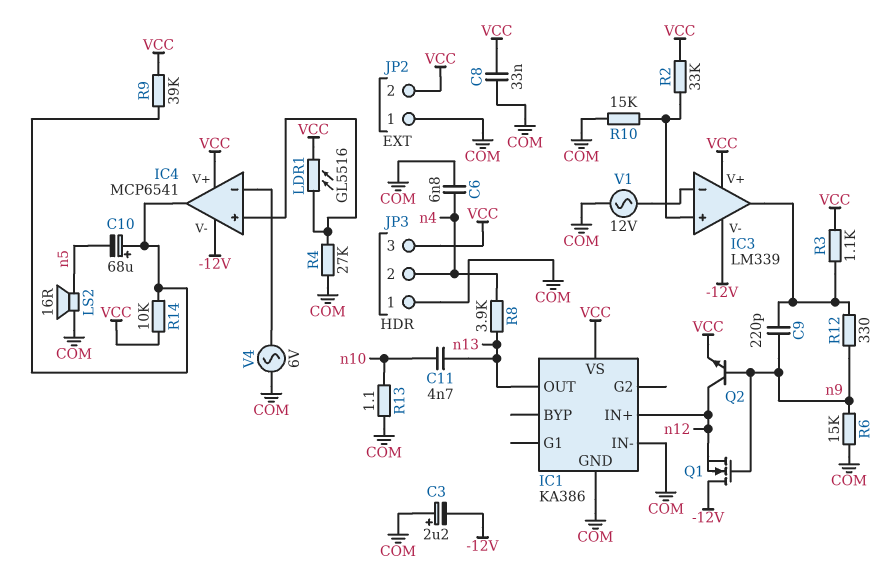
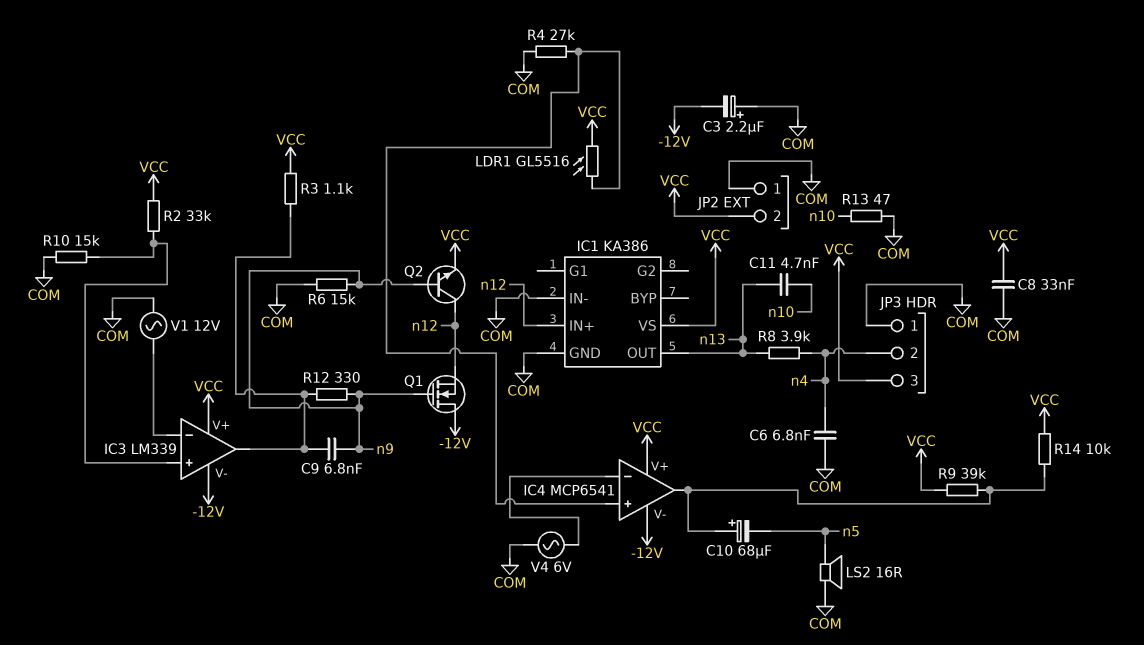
C9: 220pF (IC3/out, n9) -> 6.8nF (IC3/out, n9)
R13: 1.1 (COM, n10) -> 47 (COM, n10)

